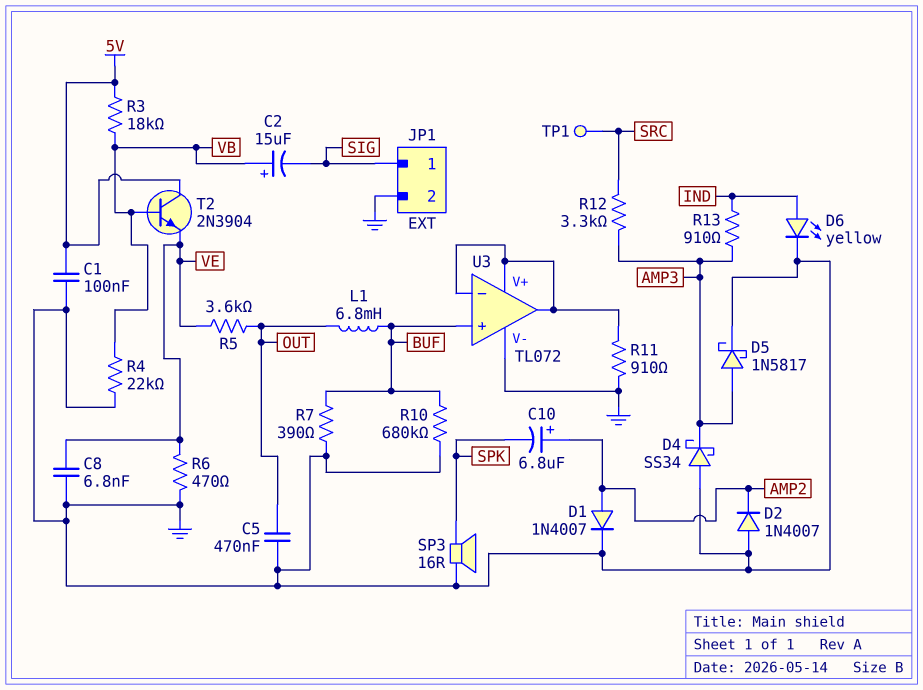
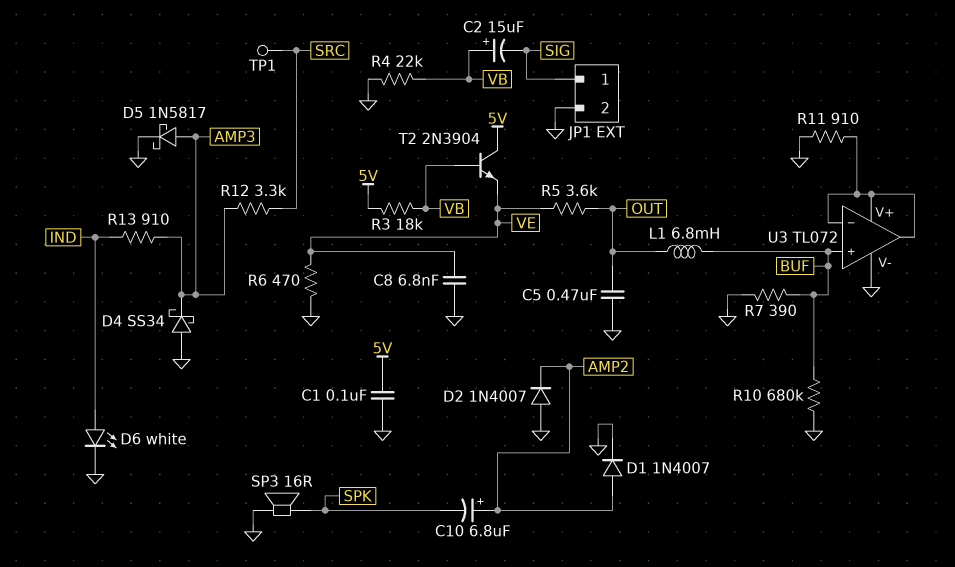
D6: LED yellow (A IND, K GND) -> LED white (A IND, K GND)

